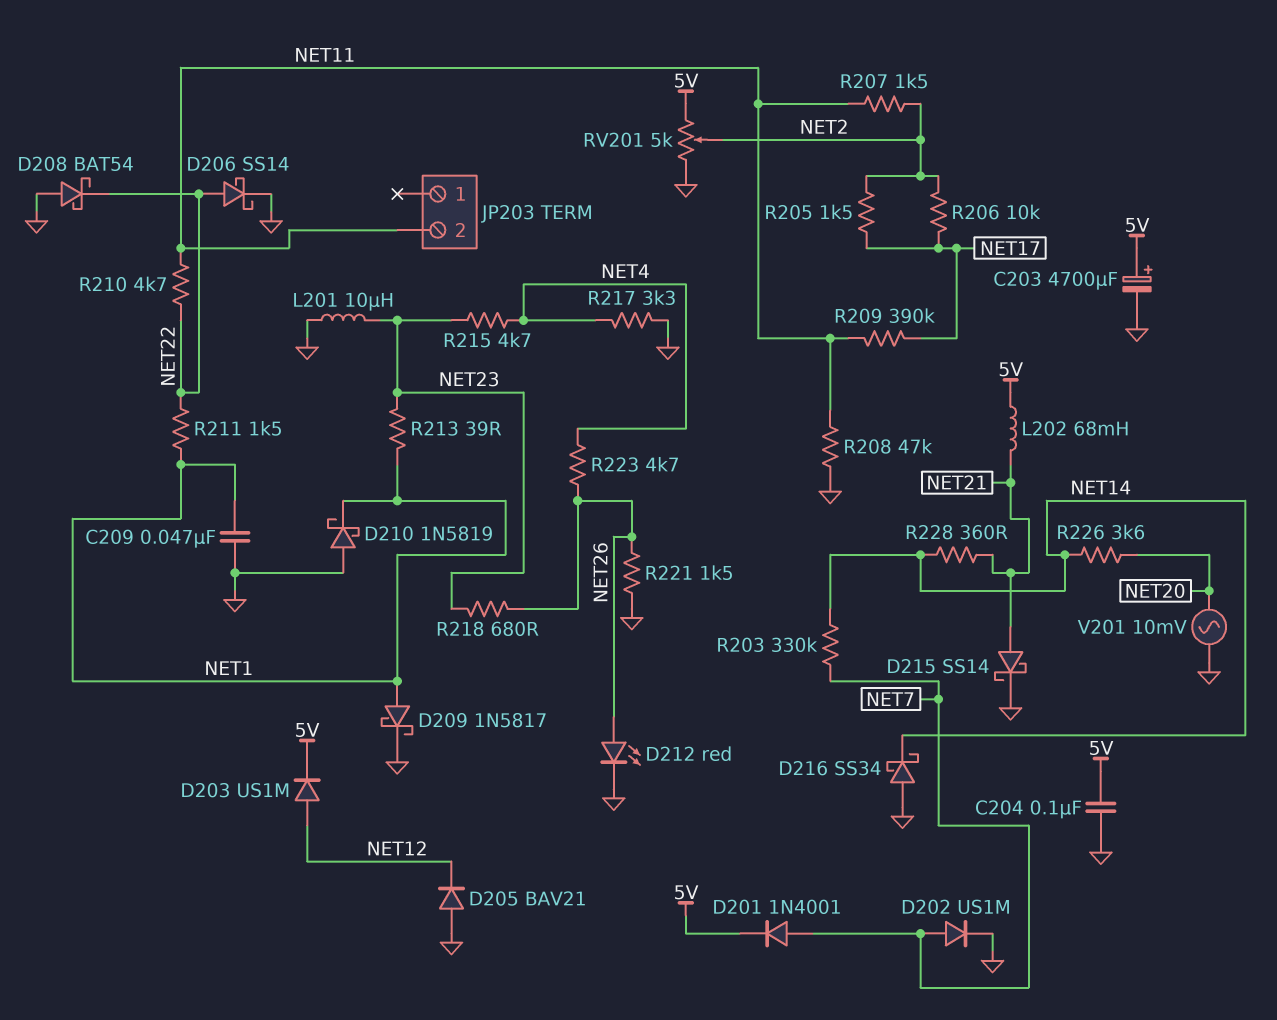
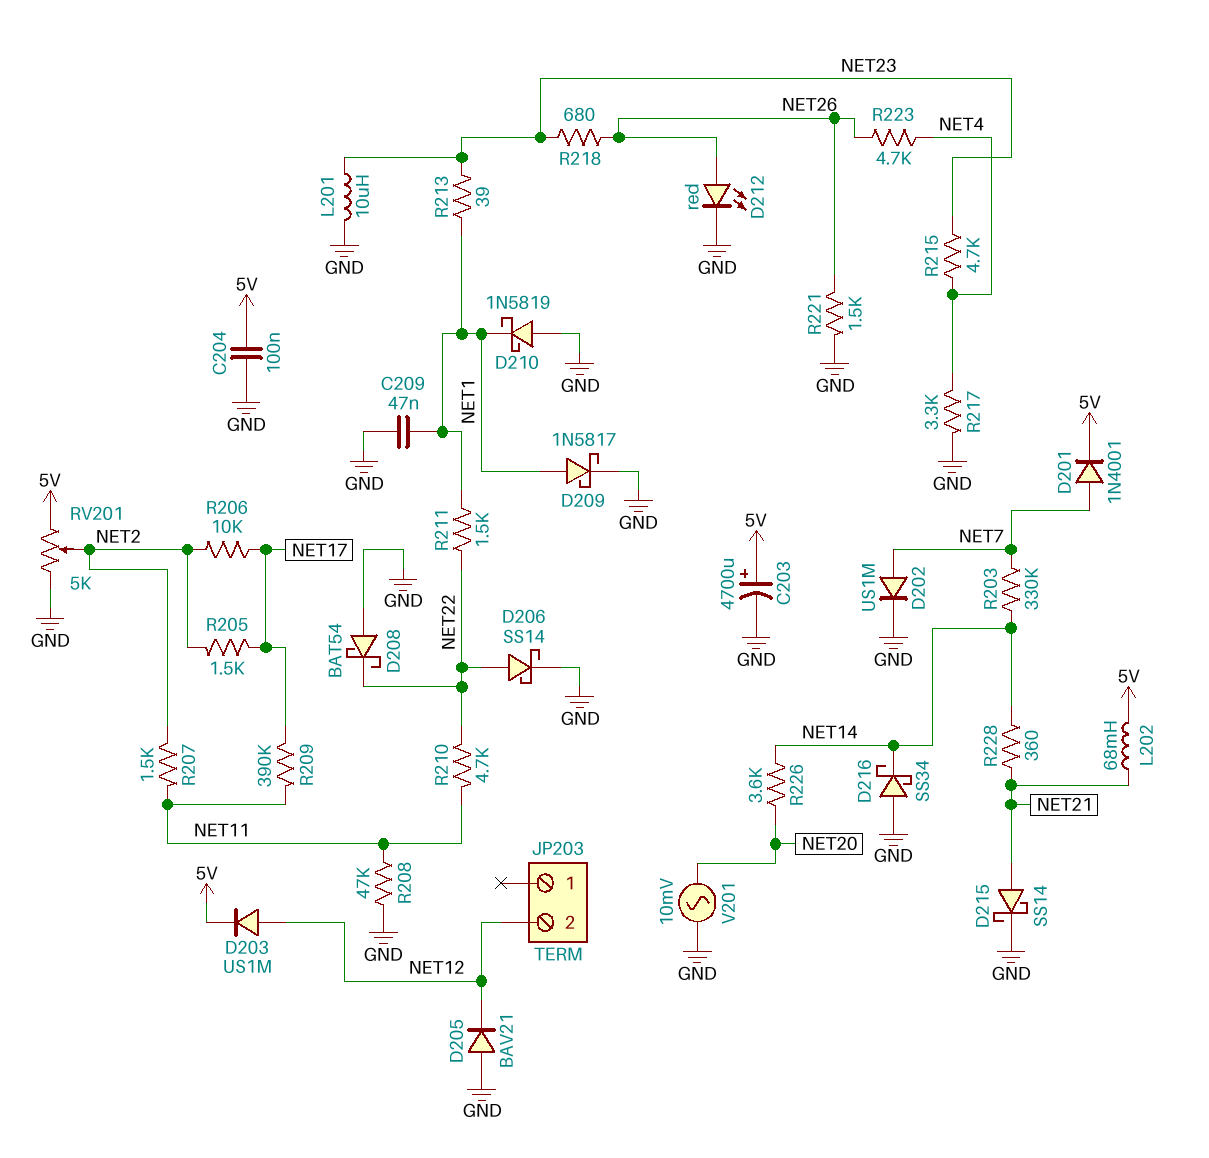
JP203 pin 2: NET11 -> NET12

